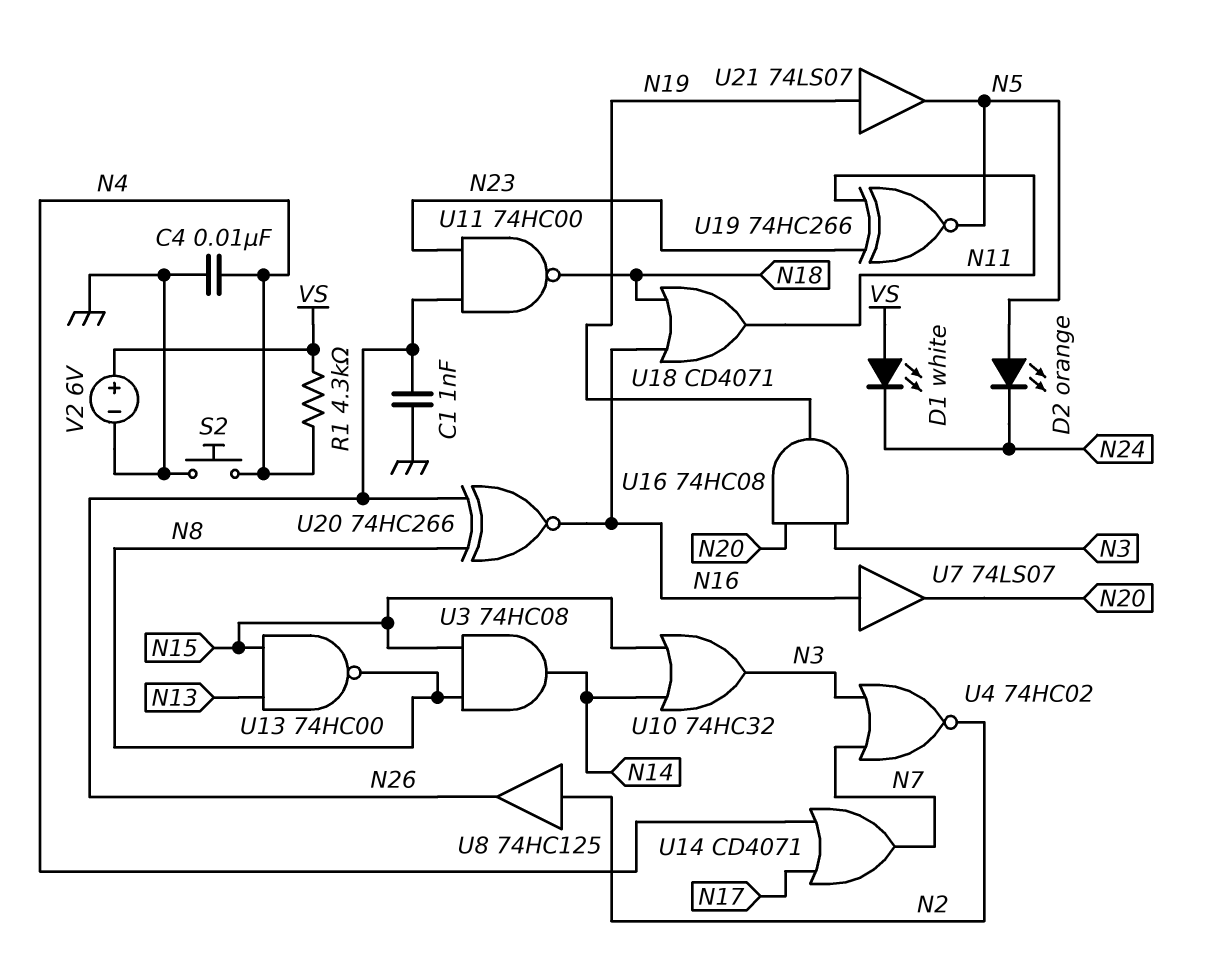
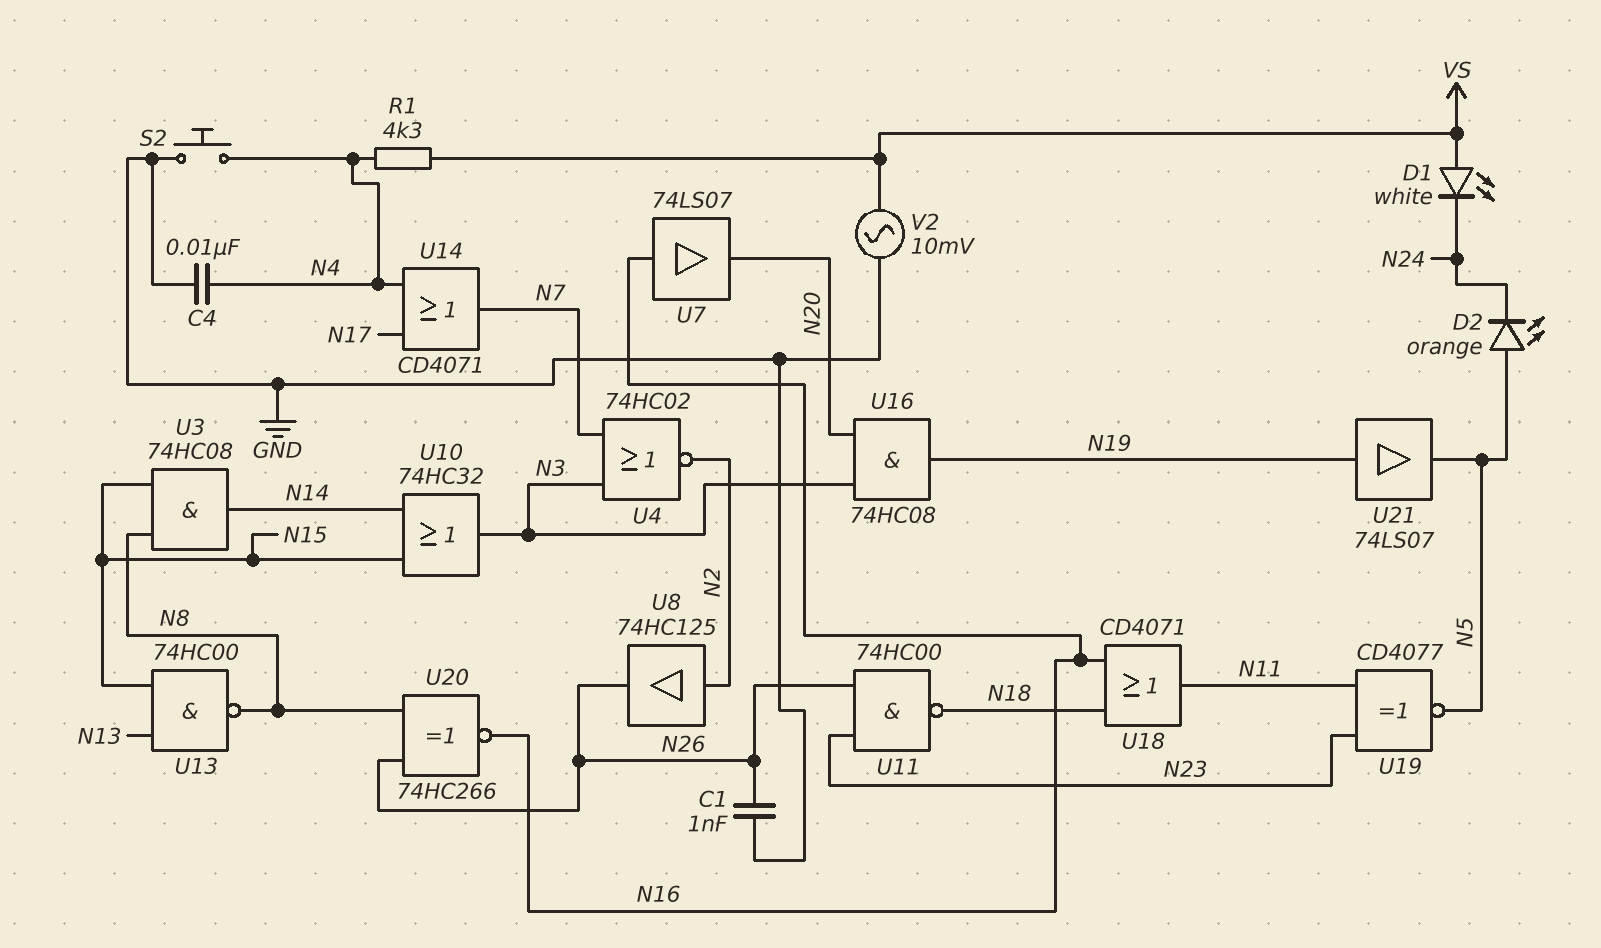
U19: XNOR 74HC266 (in N11, in N23, out N5) -> XNOR CD4077 (in N11, in N23, out N5)
V2: 6V (plus VS, minus GND) -> AC 10mV (GND, VS)

